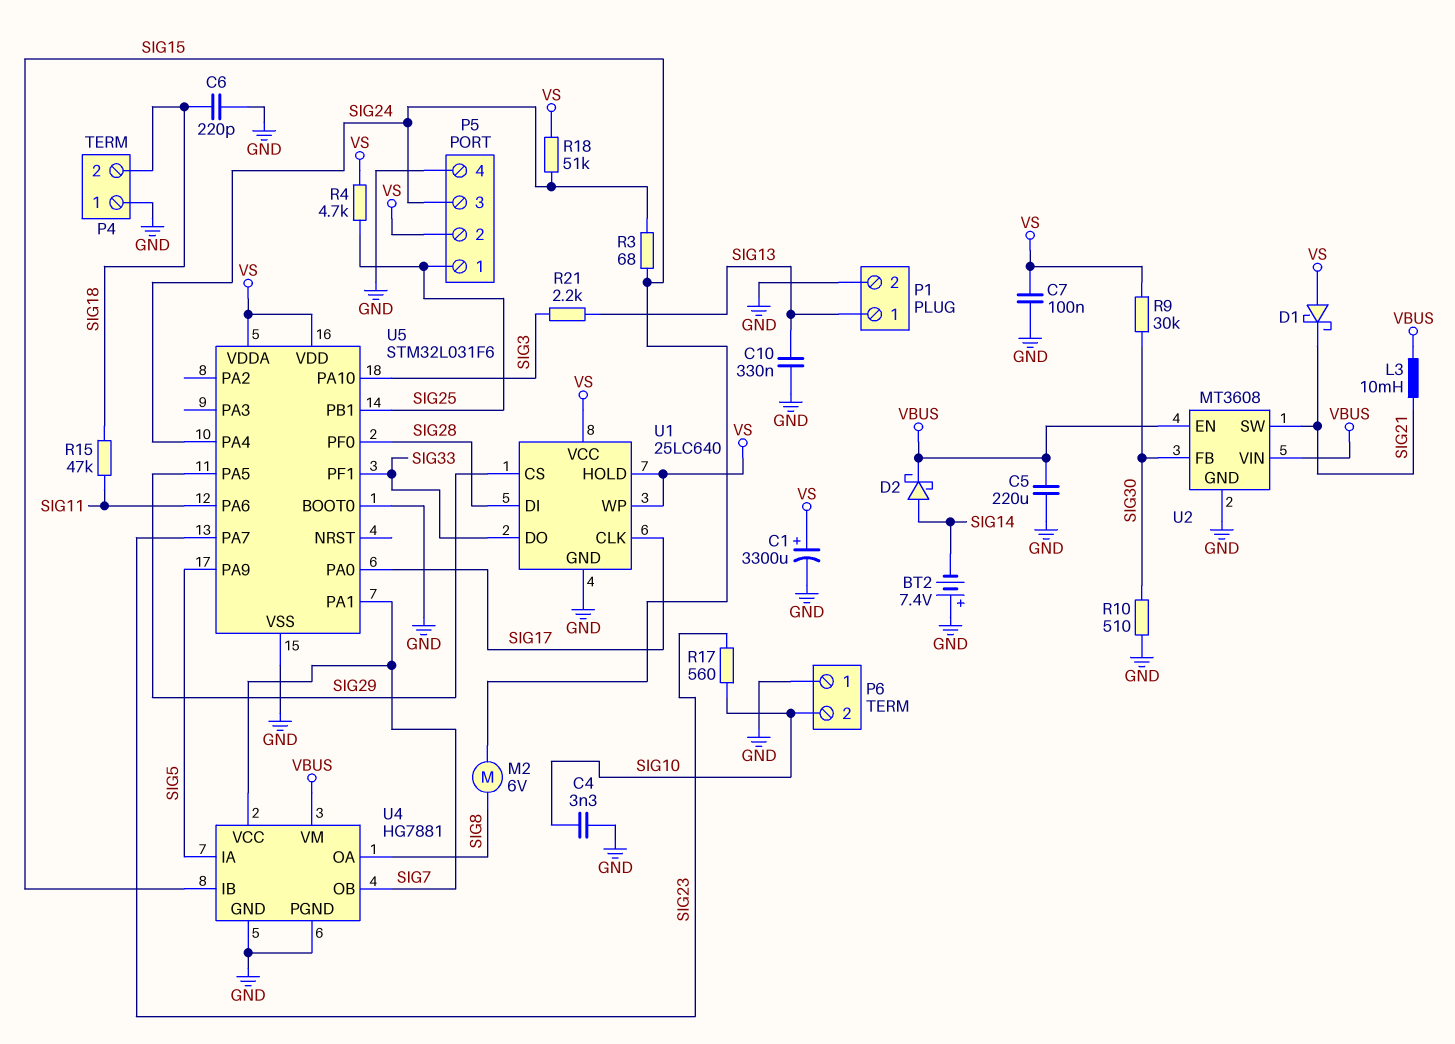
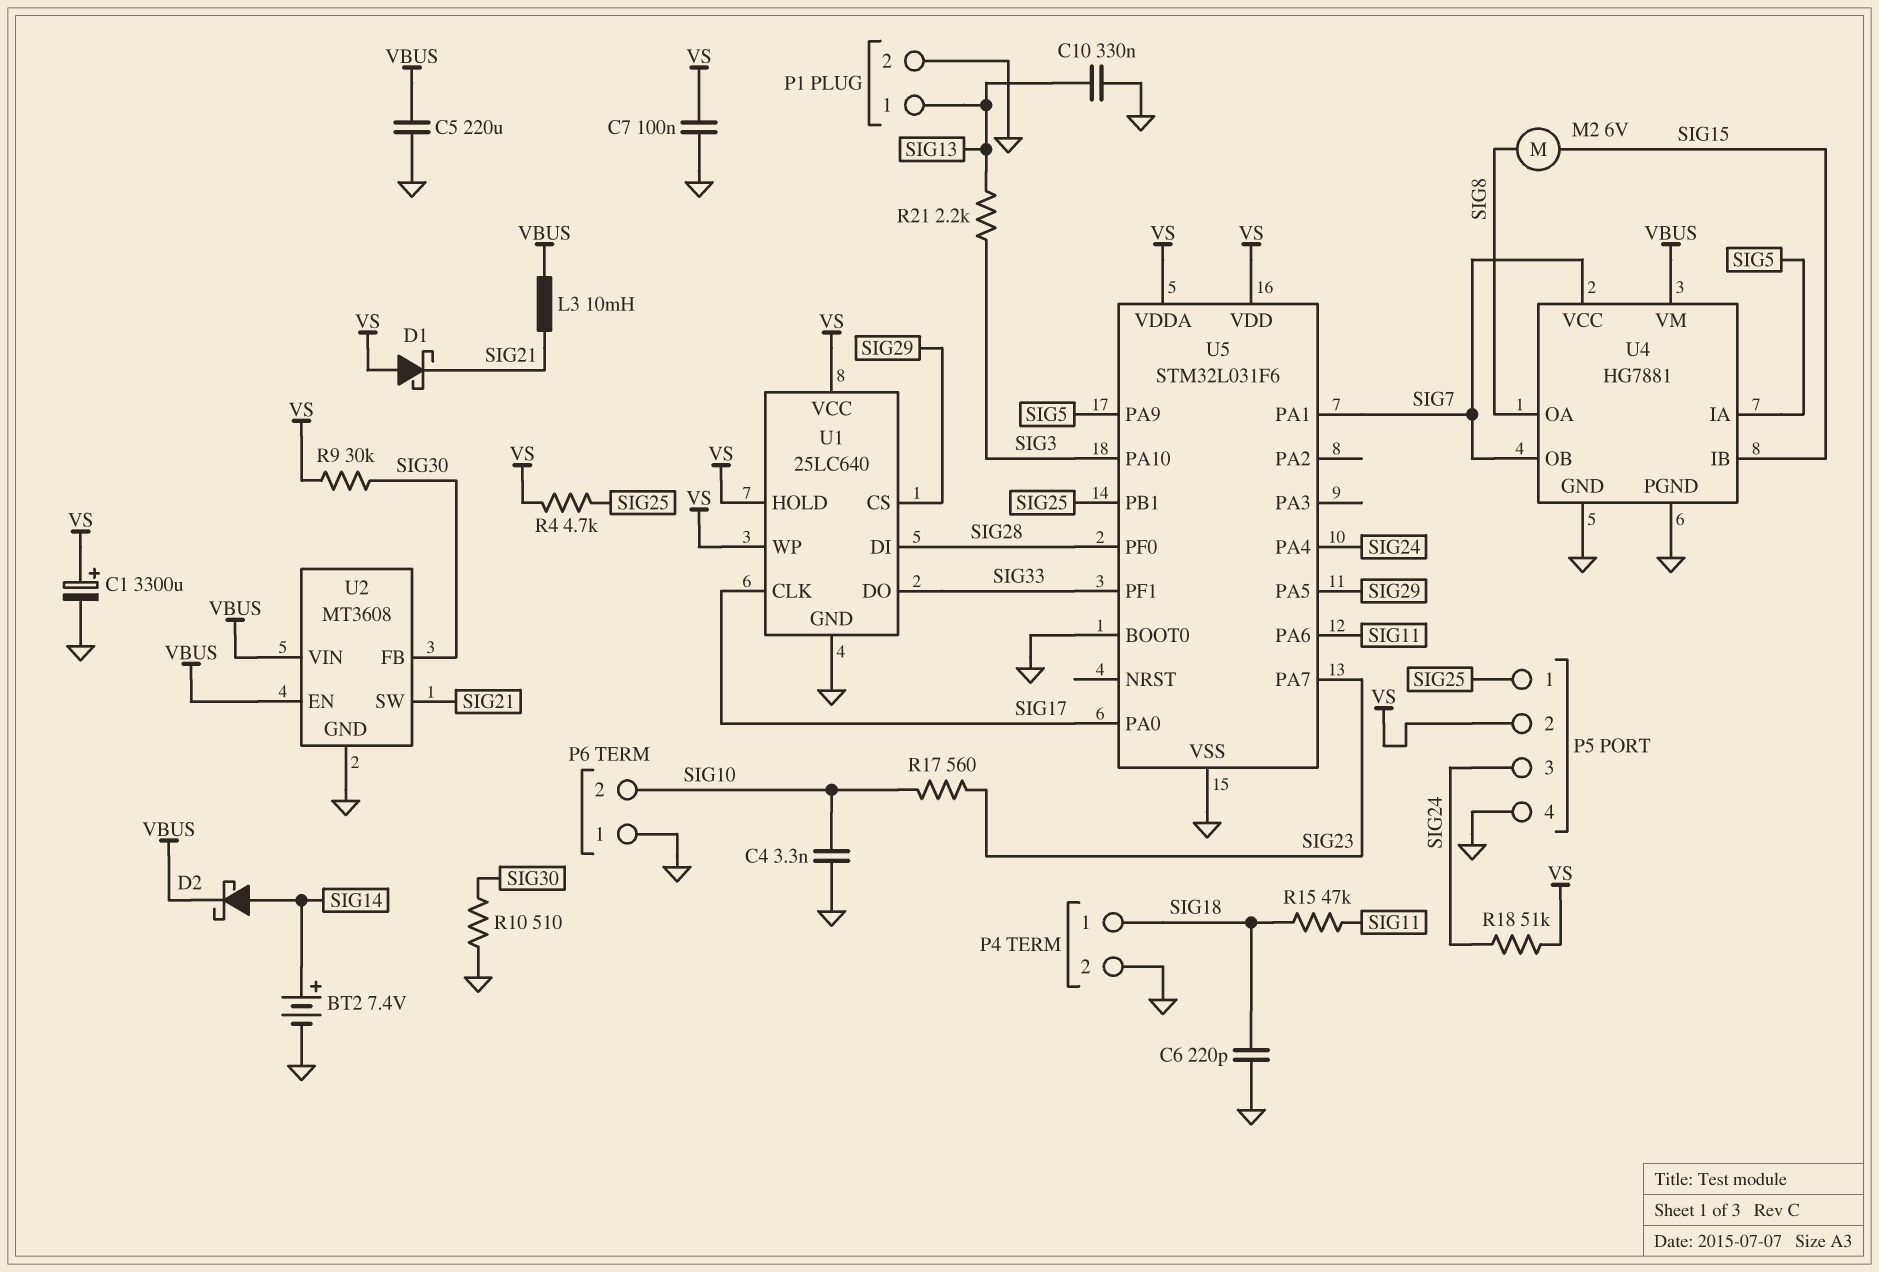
BT2: 7.4V (plus GND, minus SIG14) -> 7.4V (plus SIG14, minus GND)
P4 pin 1: GND -> SIG18
P4 pin 2: SIG18 -> GND
R3: 68 (SIG15, SIG24) -> none

